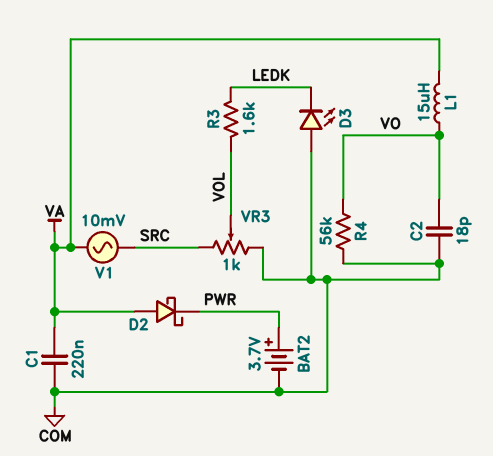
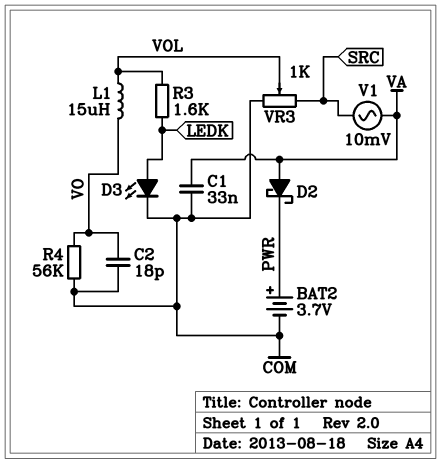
C1: 220nF (COM, VA) -> 33nF (COM, VA)
D3: LED (A COM, K LEDK) -> LED (A LEDK, K COM)
L1: 15uH (VA, VO) -> 15uH (VO, VOL)

